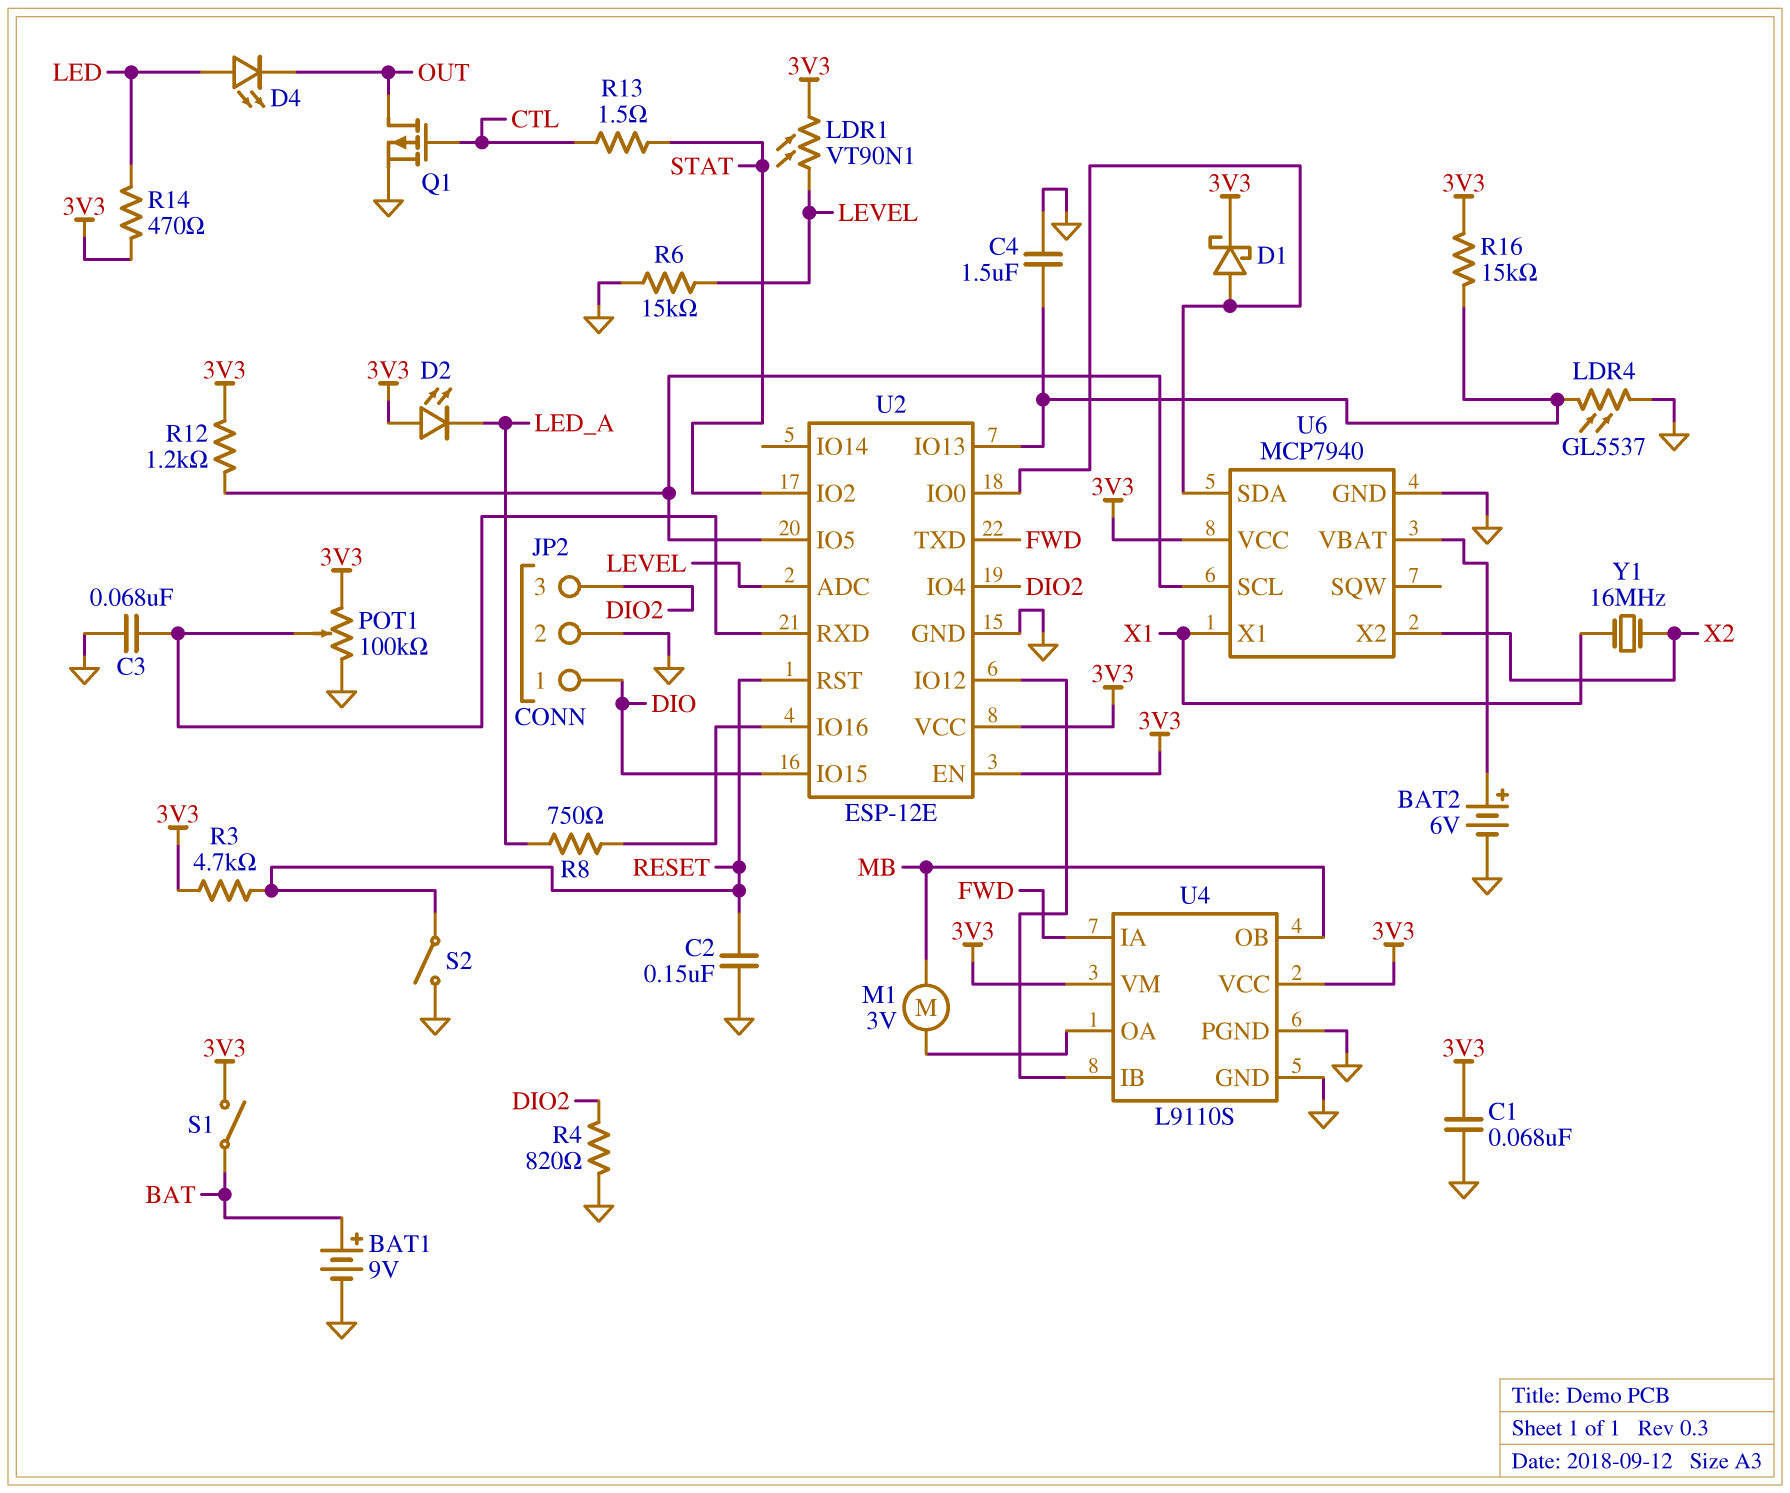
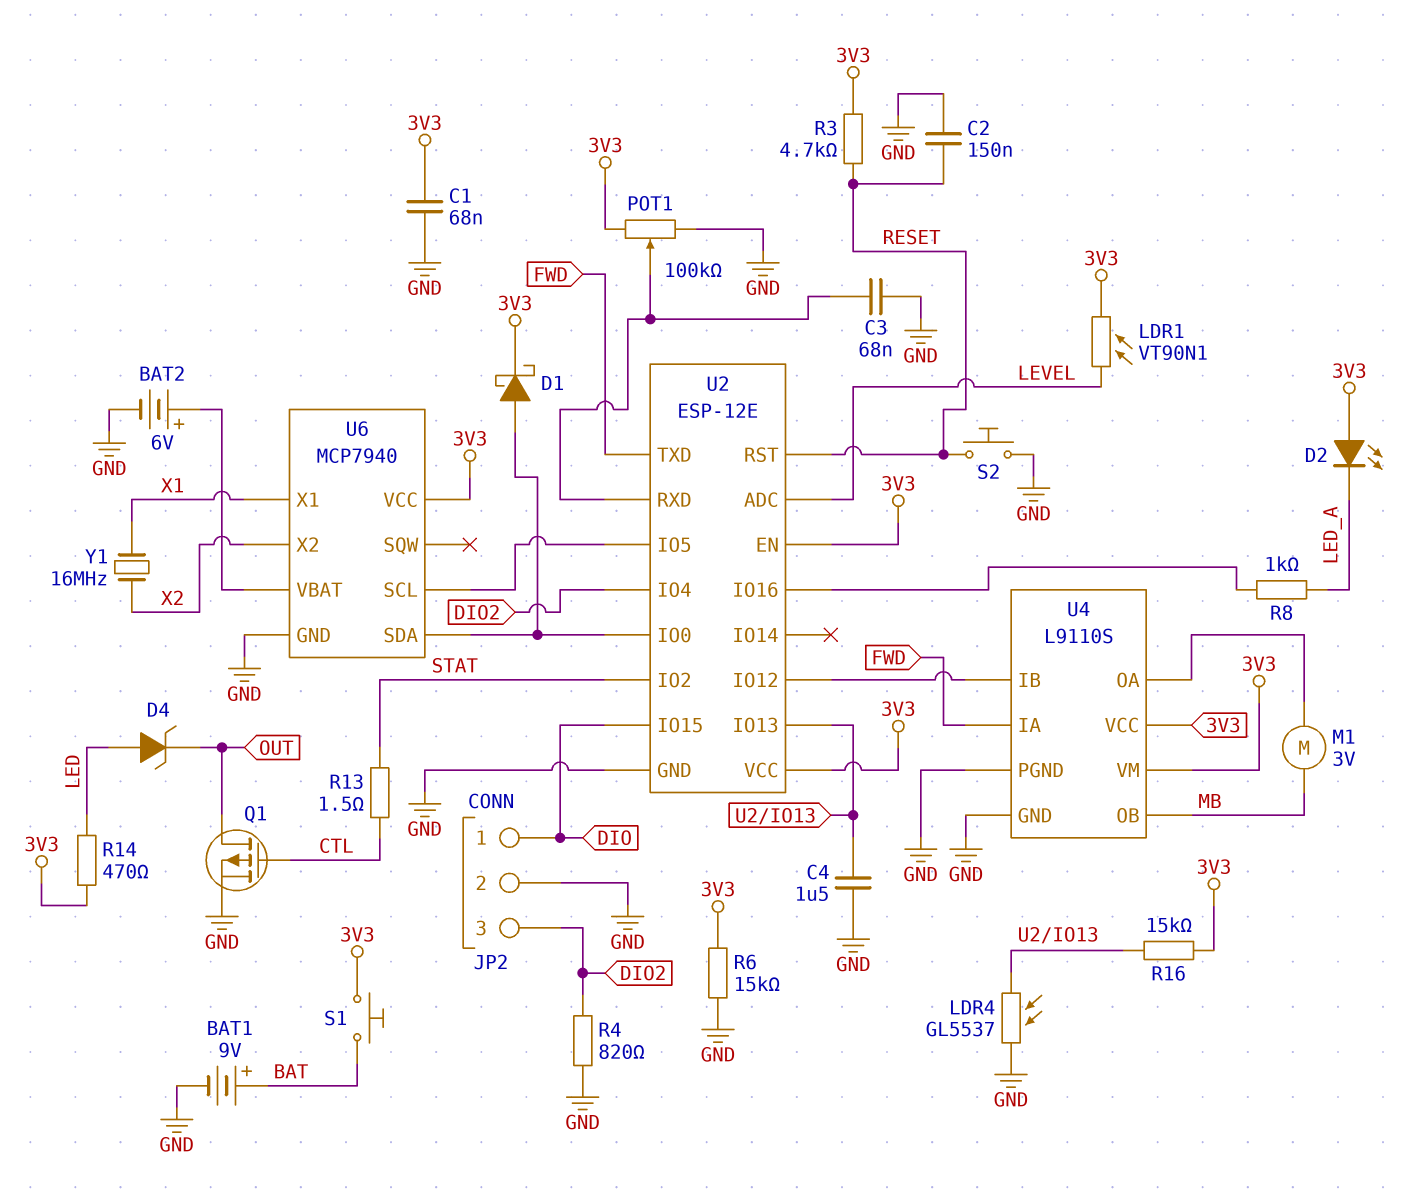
D4: LED (A LED, K OUT) -> zener (A LED, K OUT)
R6: 15k (GND, LEVEL) -> 15k (3V3, GND)
R8: 750 (LED_A, U2/IO16) -> 1k (LED_A, U2/IO16)
R12: 1.2k (3V3, U2/IO5) -> none
S1: switch (3V3, BAT) -> button (3V3, BAT)
S2: switch (GND, RESET) -> button (GND, RESET)

